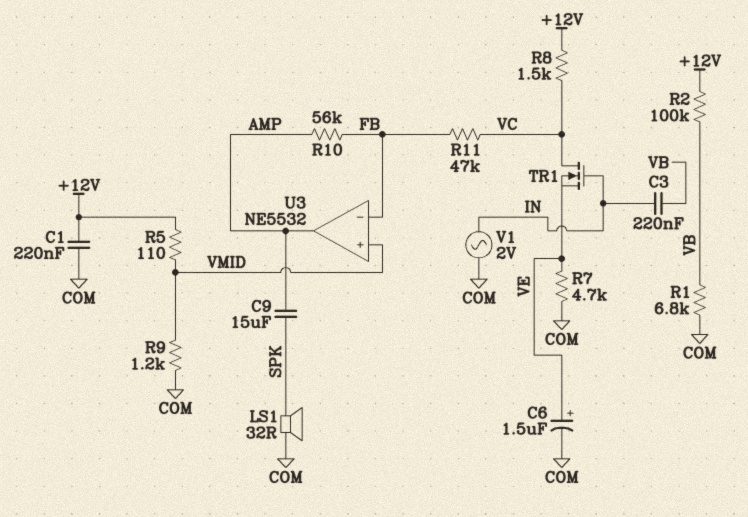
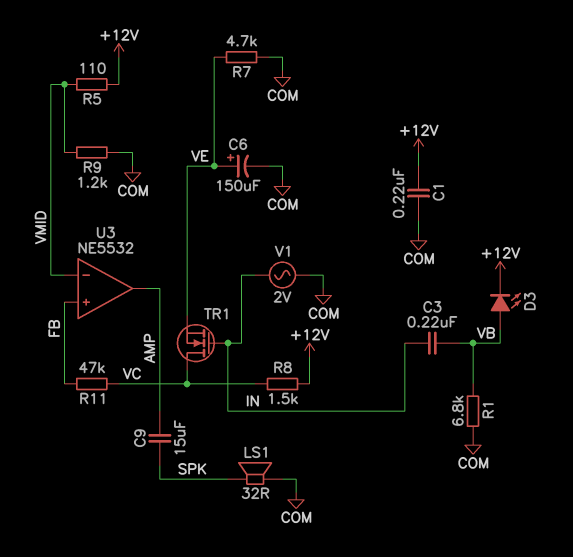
C6: 1.5uF (plus VE, minus COM) -> 150uF (plus VE, minus COM)
D3: none -> LED (A VB, K +12V)
R2: 100k (+12V, VB) -> none
R10: 56k (AMP, FB) -> none
U3 pin in+: VMID -> FB
U3 pin in-: FB -> VMID

